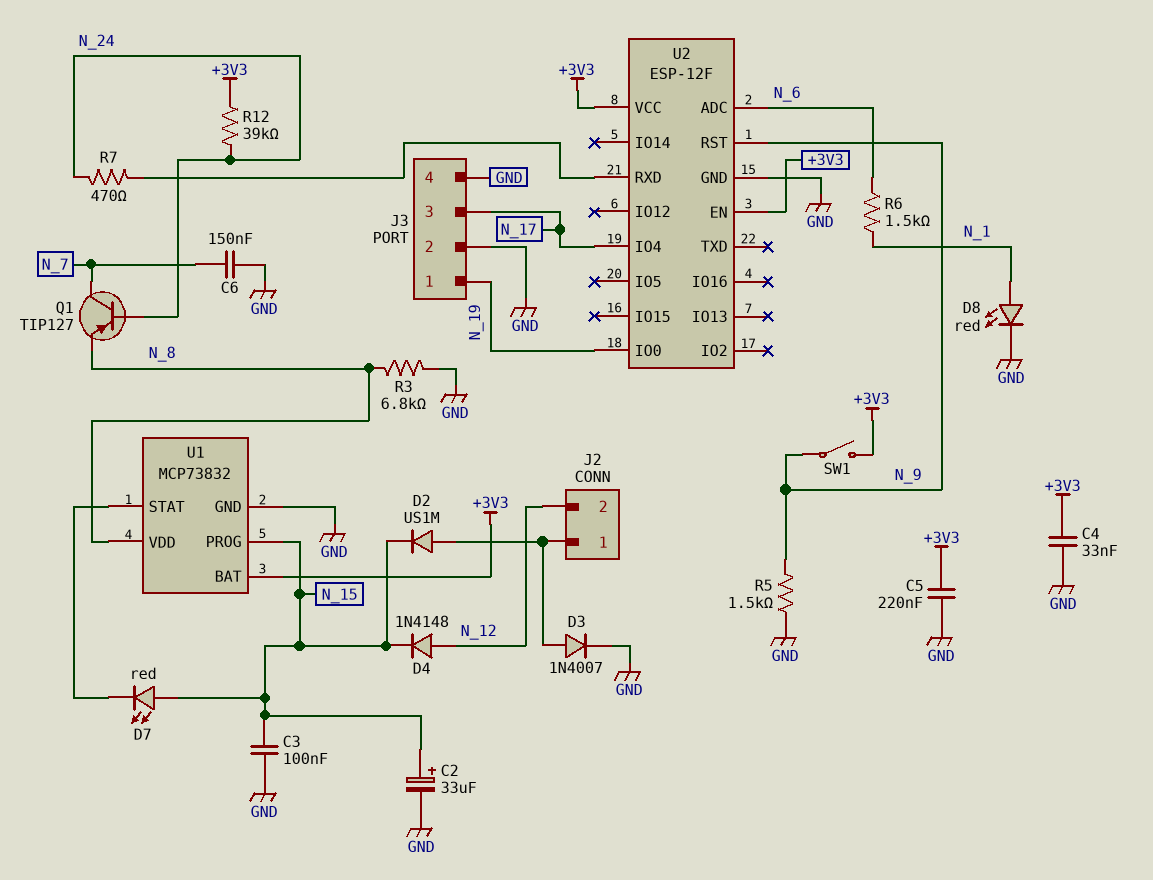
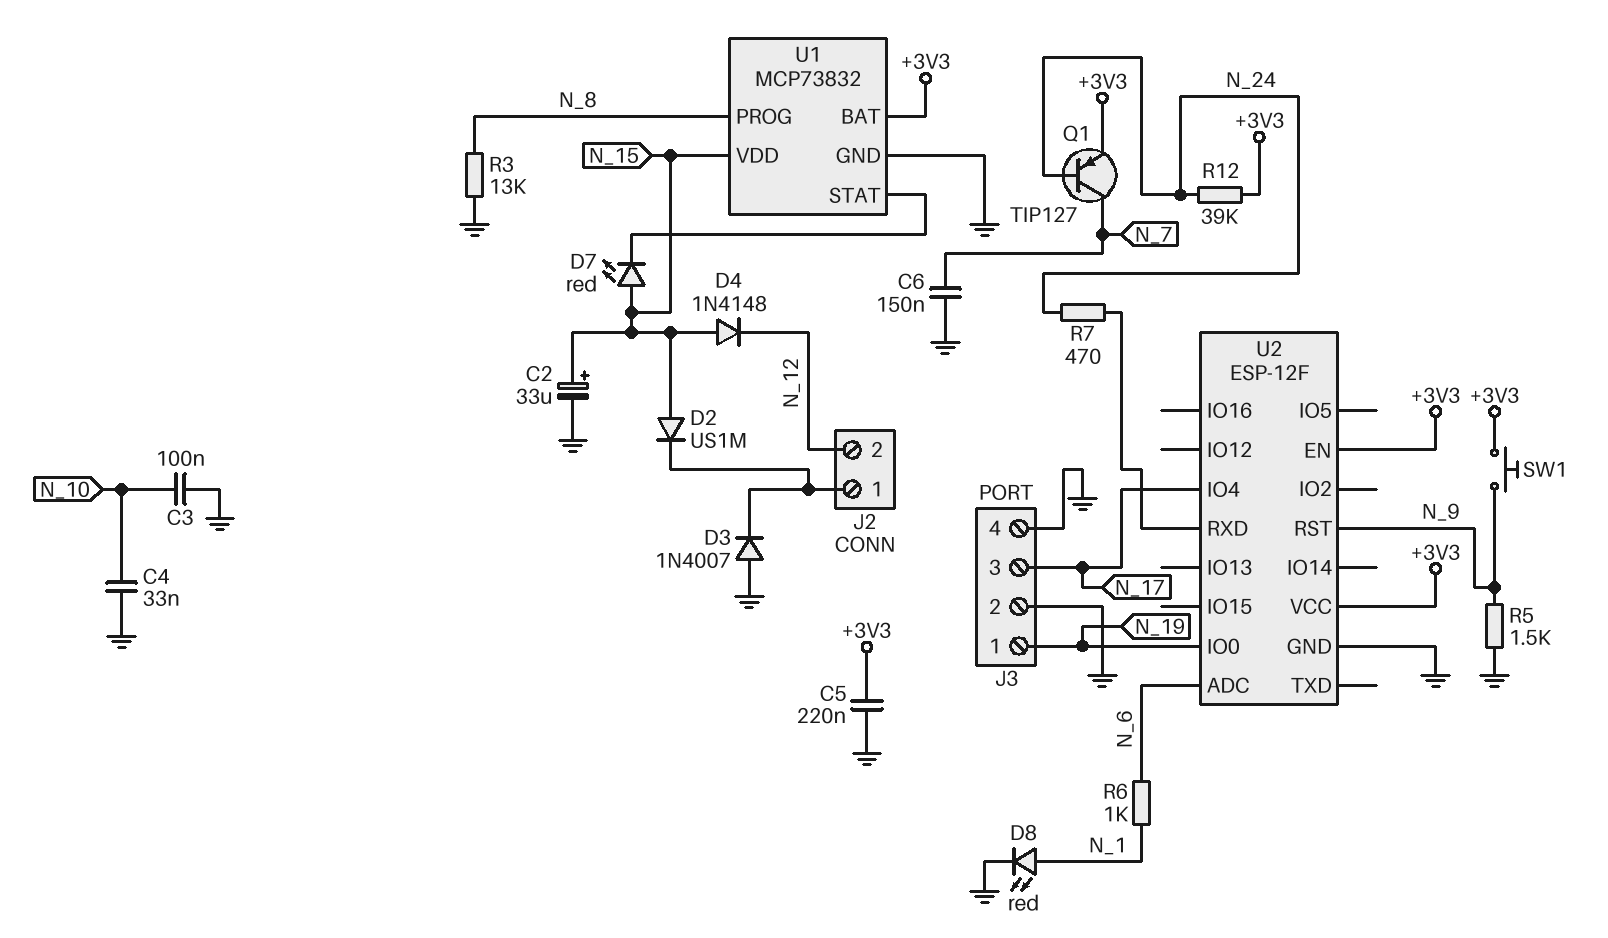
C3: 100nF (GND, N_15) -> 100nF (GND, N_10)
C4: 33nF (+3V3, GND) -> 33nF (GND, N_10)
D2: diode US1M (A J2/1, K N_15) -> diode US1M (A N_15, K J2/1)
D3: diode 1N4007 (A J2/1, K GND) -> diode 1N4007 (A GND, K J2/1)
D4: diode 1N4148 (A N_12, K N_15) -> diode 1N4148 (A N_15, K N_12)
Q1: PNP TIP127 (B N_24, C N_7, E N_8) -> PNP TIP127 (B N_24, C N_7, E +3V3)
R3: 6.8k (GND, N_8) -> 13k (GND, N_8)
R6: 1.5k (N_1, N_6) -> 1k (N_1, N_6)
SW1: switch (+3V3, N_9) -> button (+3V3, N_9)
U1 pin PROG: N_15 -> N_8
U1 pin VDD: N_8 -> N_15

